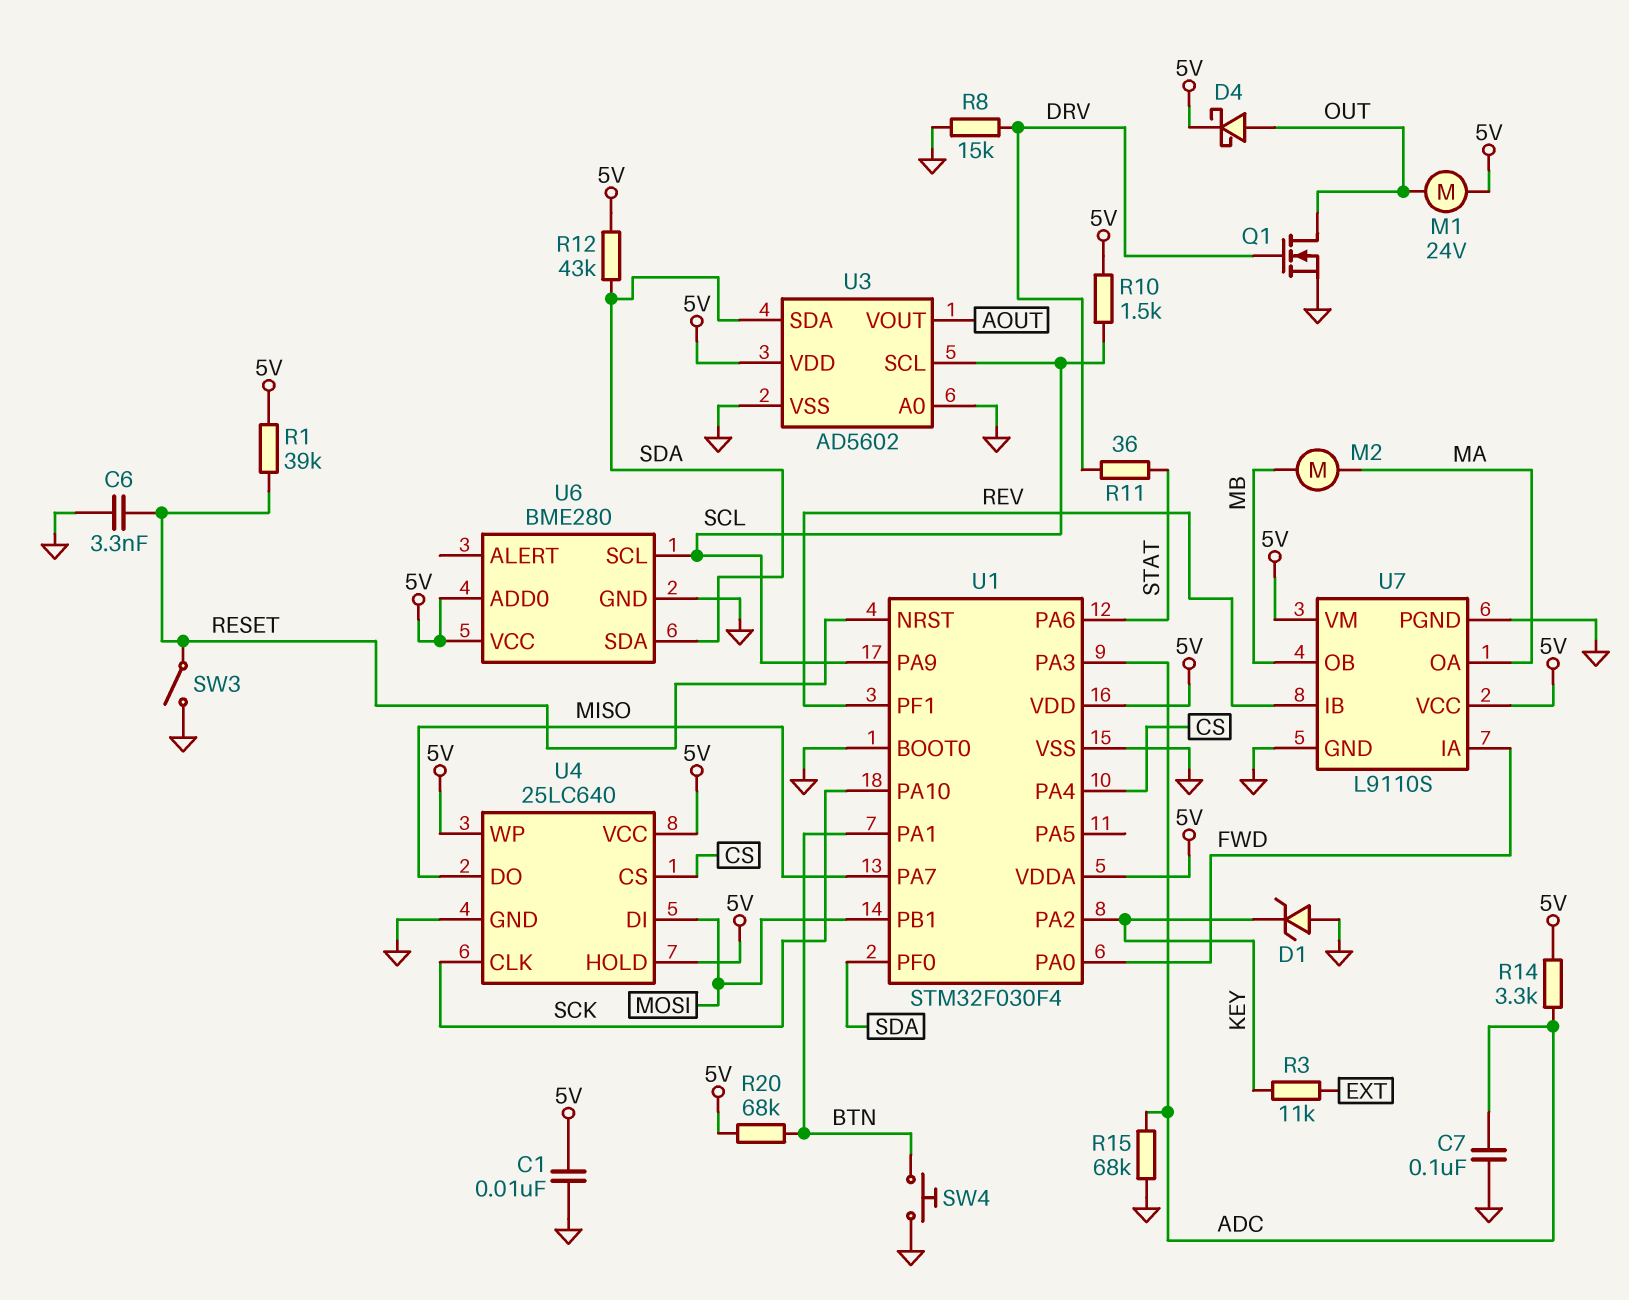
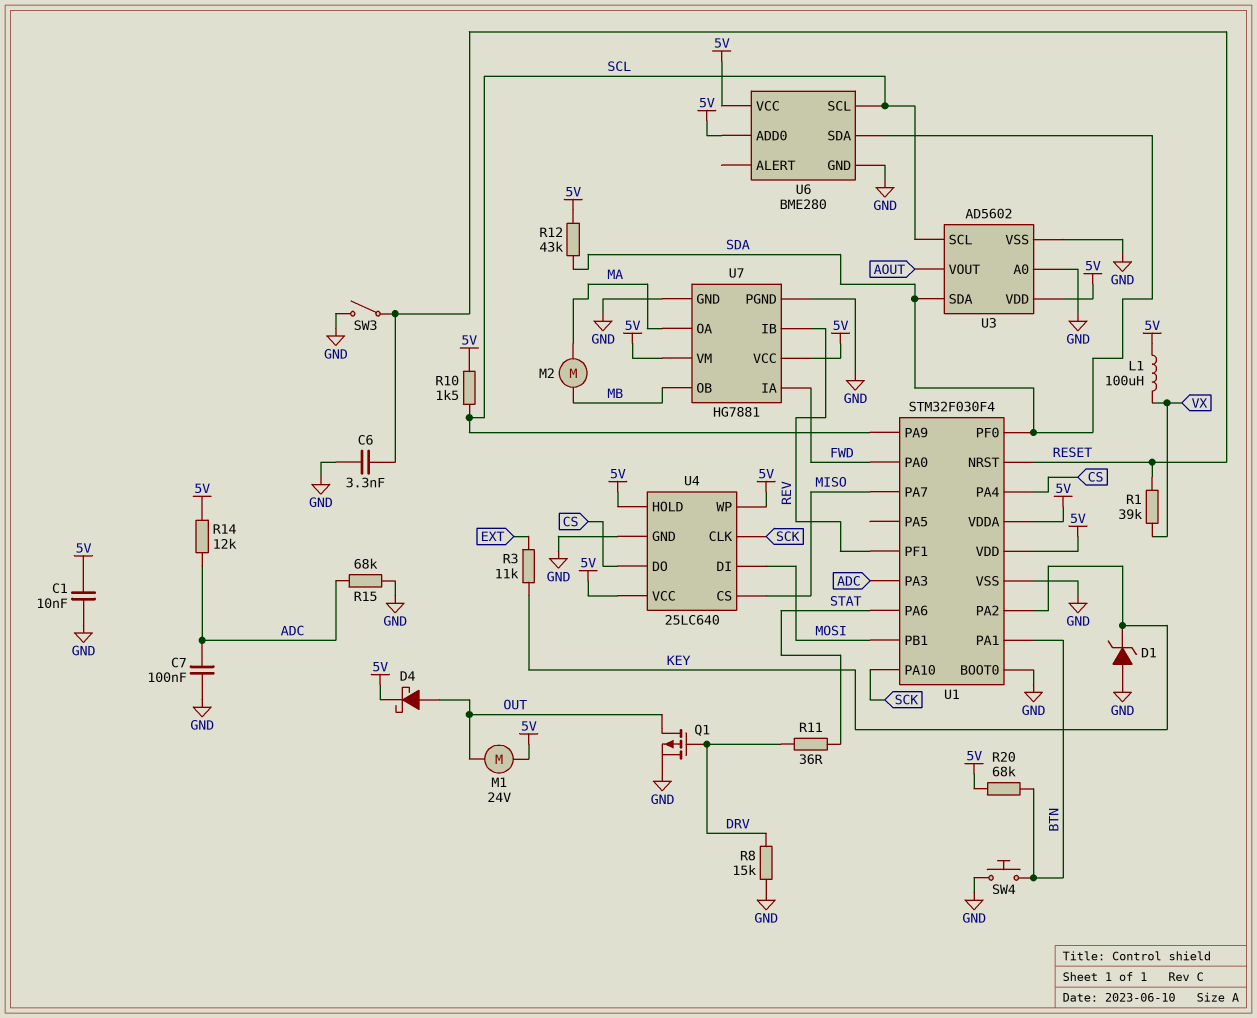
L1: none -> 100uH (5V, VX)
Q1: NMOS (G DRV, D OUT, S GND) -> PMOS (G DRV, D OUT, S GND)
R1: 39k (5V, RESET) -> 39k (RESET, VX)
R14: 3.3k (5V, ADC) -> 12k (5V, ADC)
U4 pin CS: CS -> MISO
U4 pin DO: MISO -> CS
U7: L9110S -> HG7881

